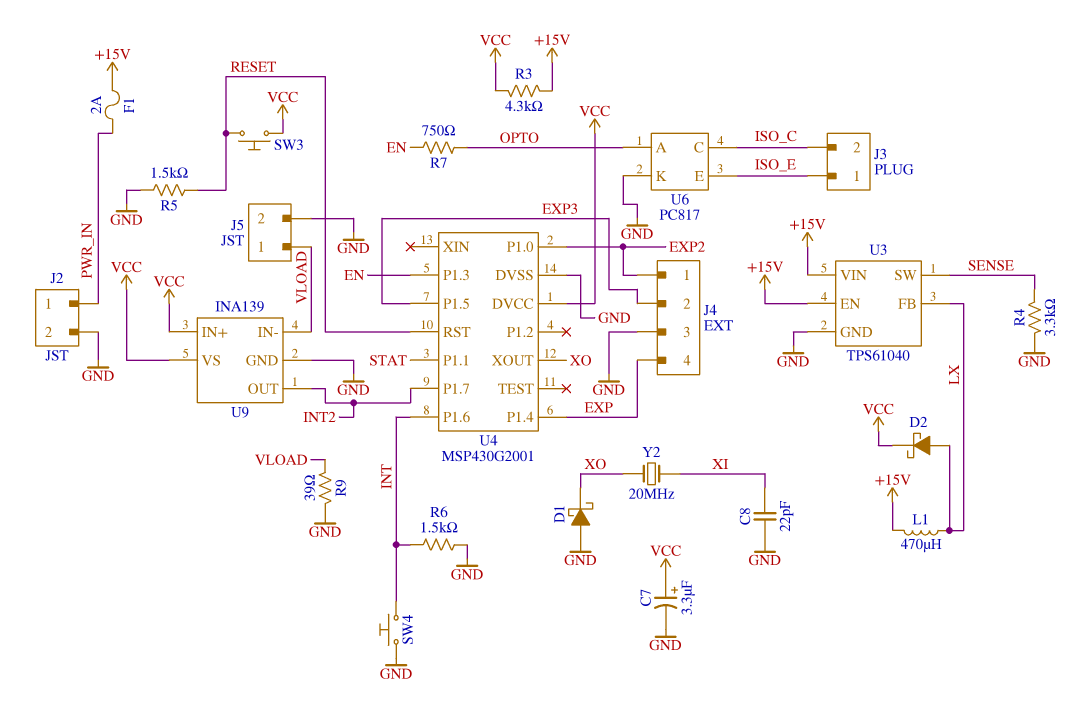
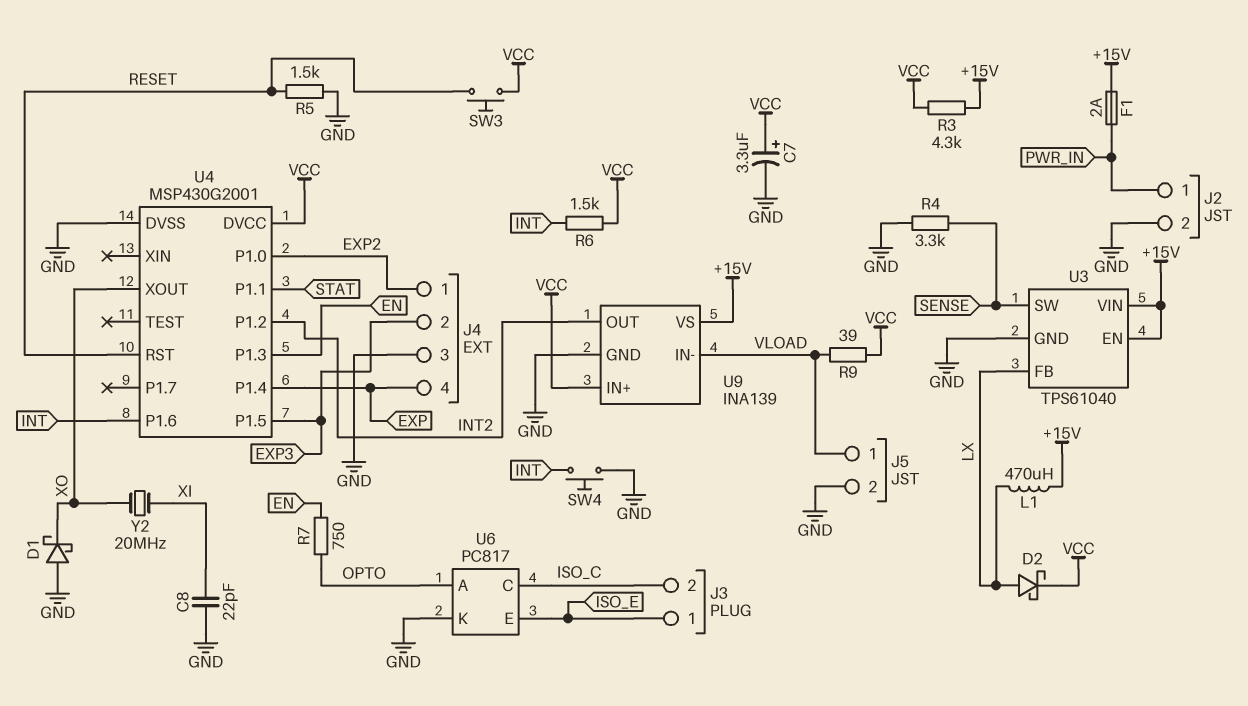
R6: 1.5k (GND, INT) -> 1.5k (INT, VCC)
R9: 39 (GND, VLOAD) -> 39 (VCC, VLOAD)
U4 pin P1.2: none -> INT2
U4 pin P1.7: INT2 -> none
U9 pin VS: VCC -> +15V

